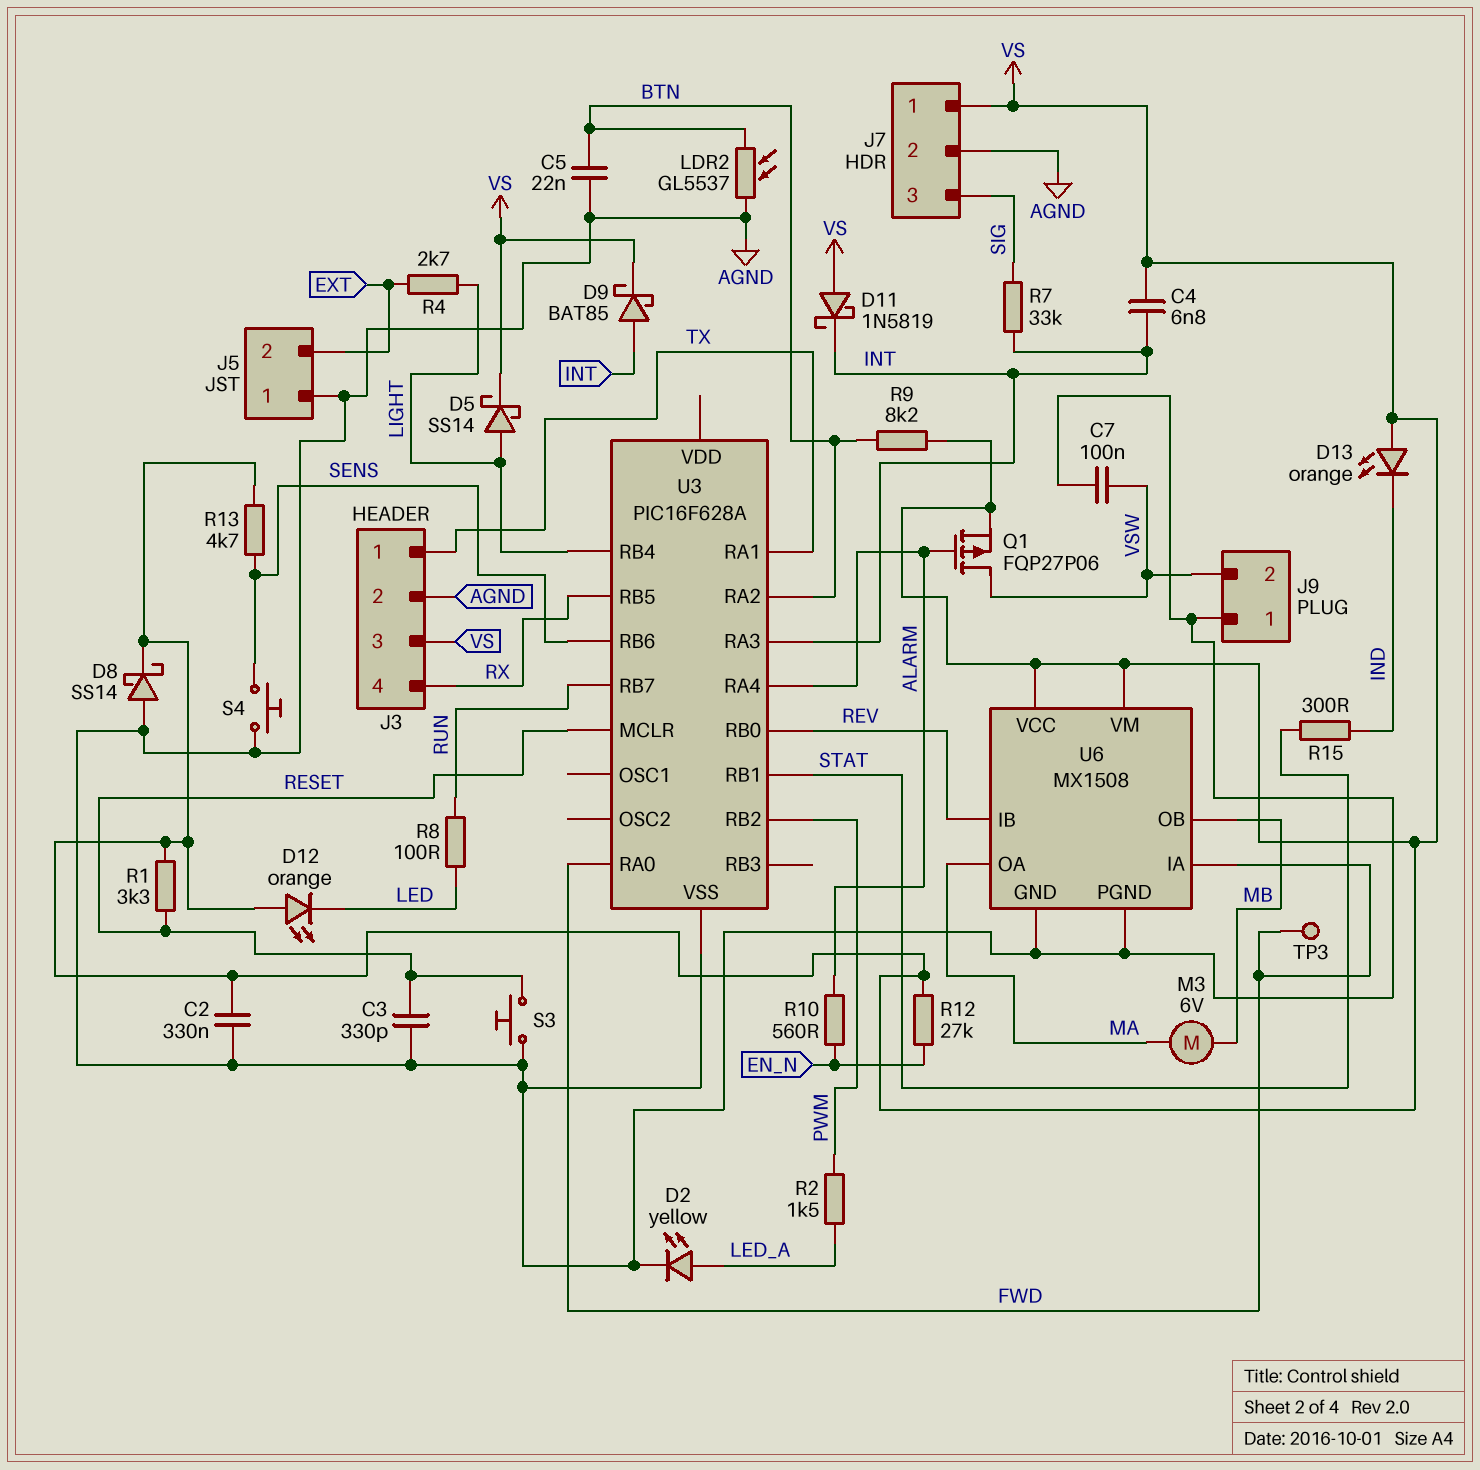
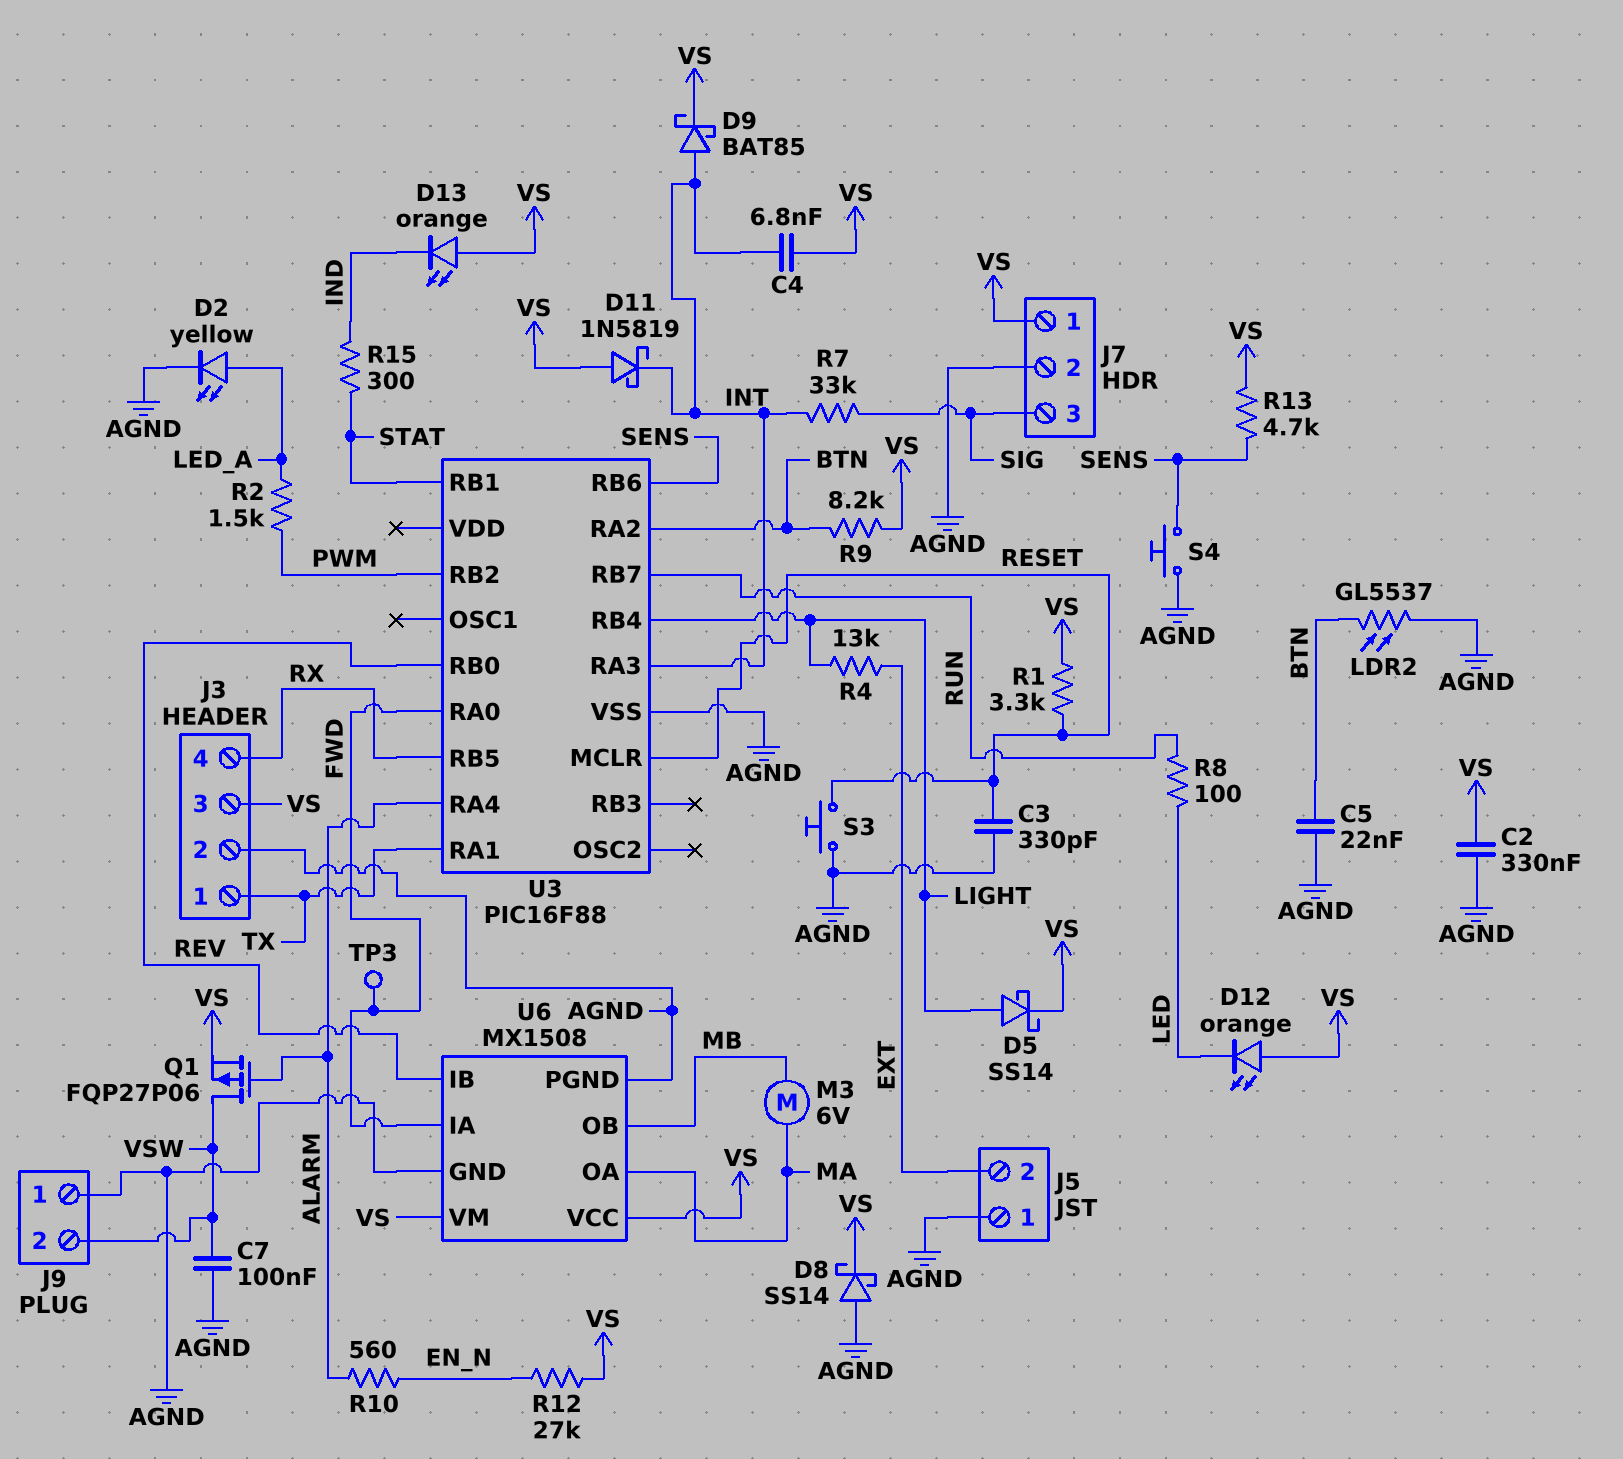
R4: 2.7k (EXT, LIGHT) -> 13k (EXT, LIGHT)
U3: PIC16F628A -> PIC16F88

